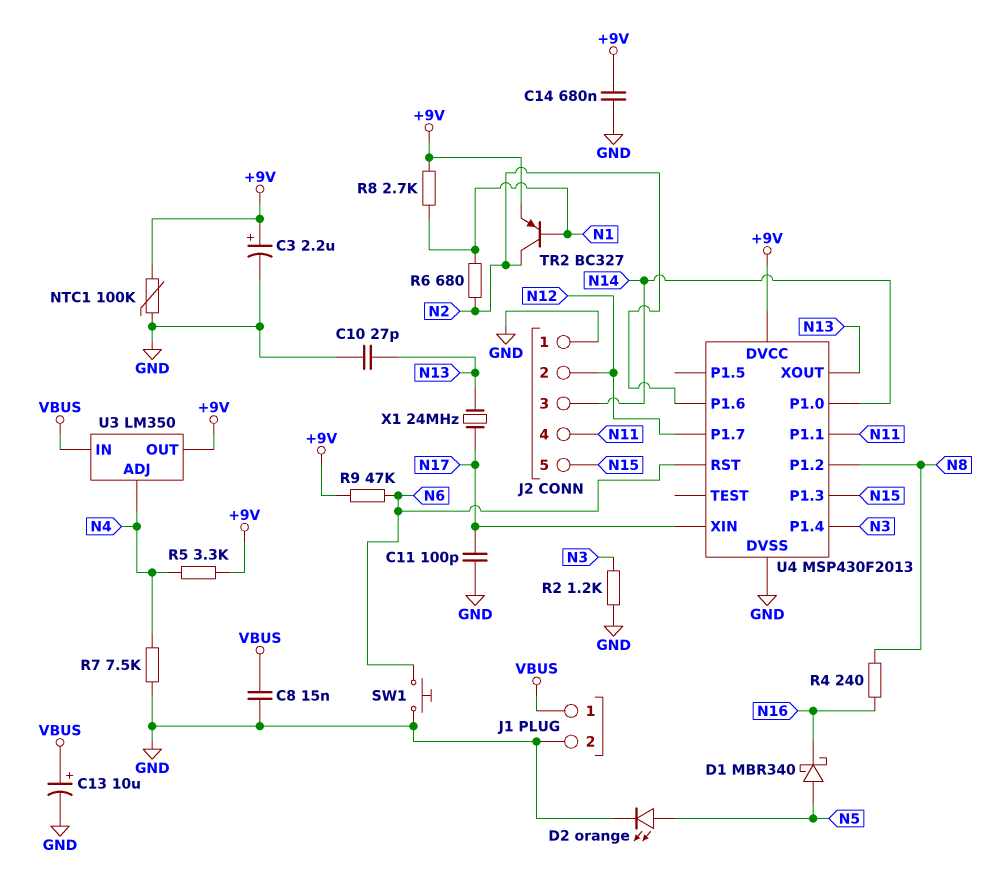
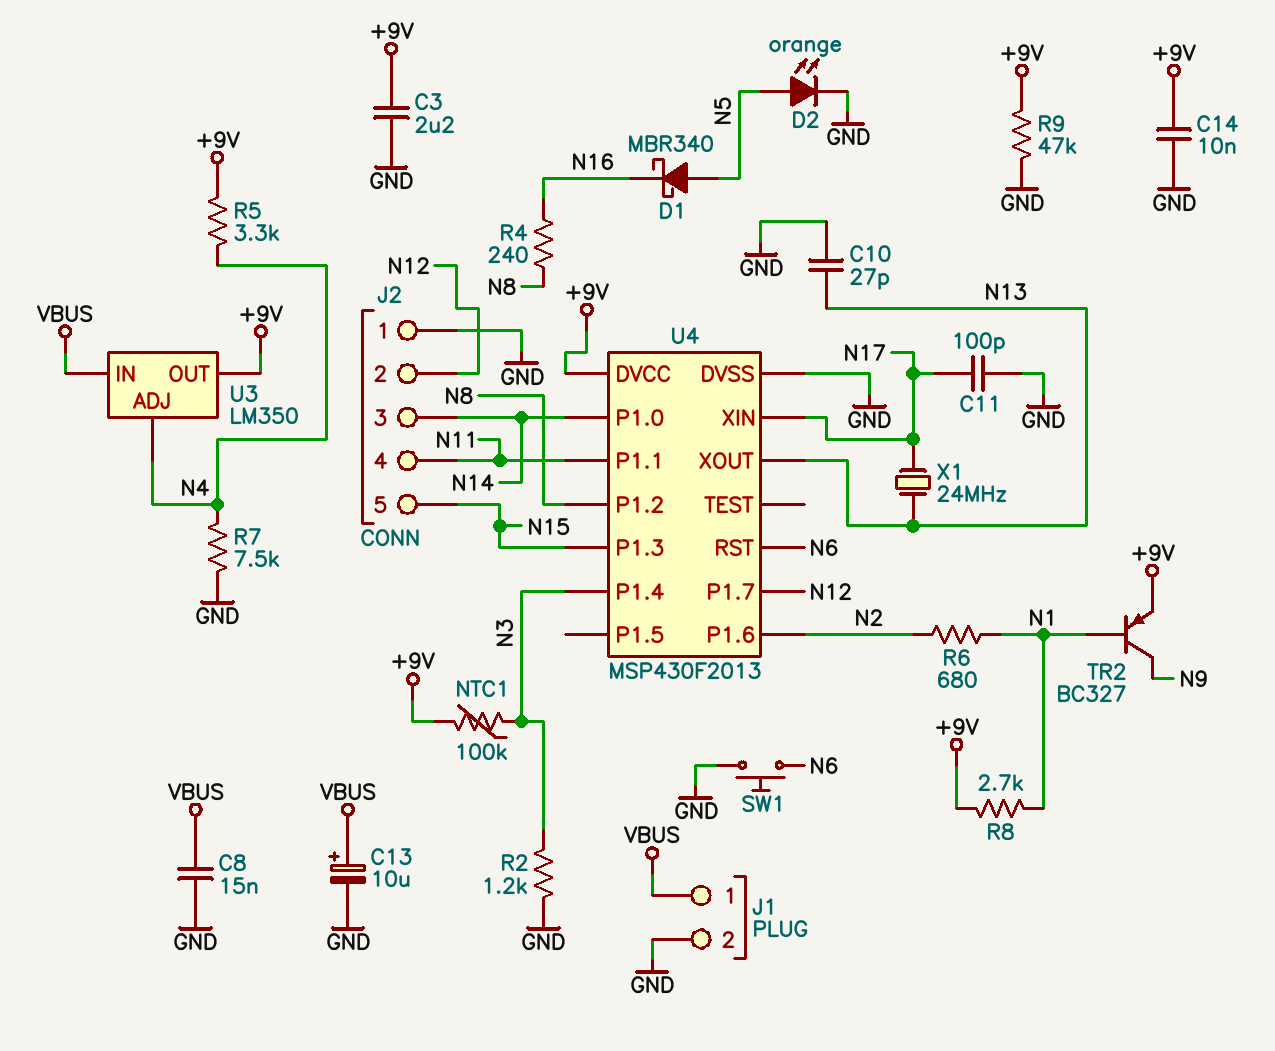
C3: 2.2uF (plus +9V, minus GND) -> 2.2uF (+9V, GND)
C14: 680nF (+9V, GND) -> 10nF (+9V, GND)
NTC1: 100k (+9V, GND) -> 100k (+9V, N3)
R9: 47k (+9V, N6) -> 47k (+9V, GND)
TR2: PNP BC327 (B N1, C N2, E +9V) -> PNP BC327 (B N1, C N9, E +9V)

